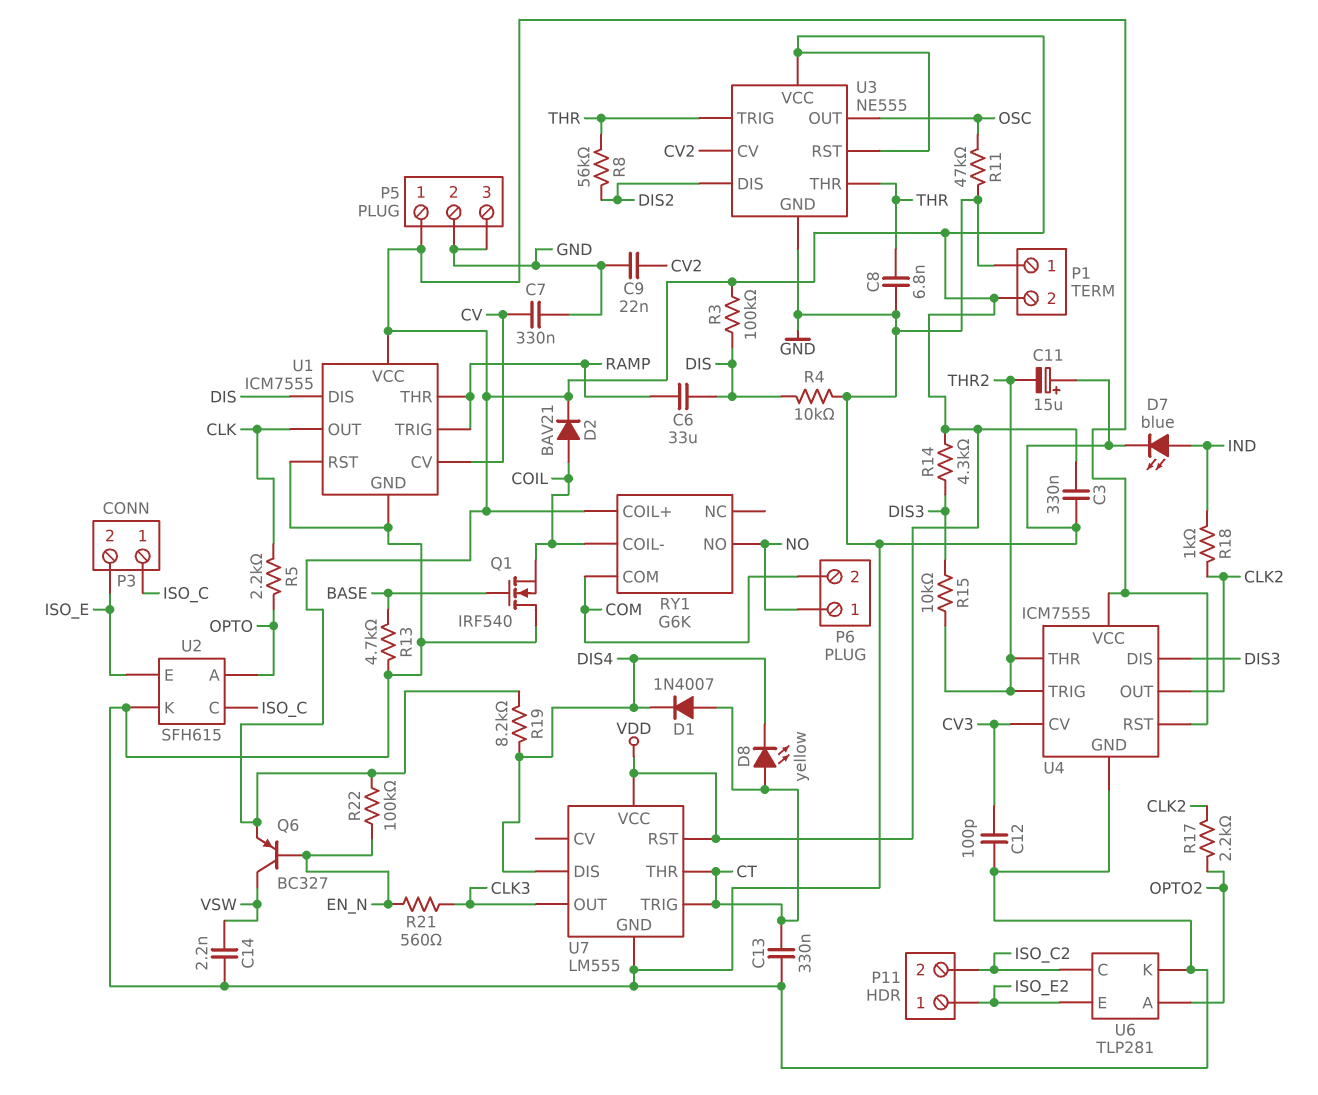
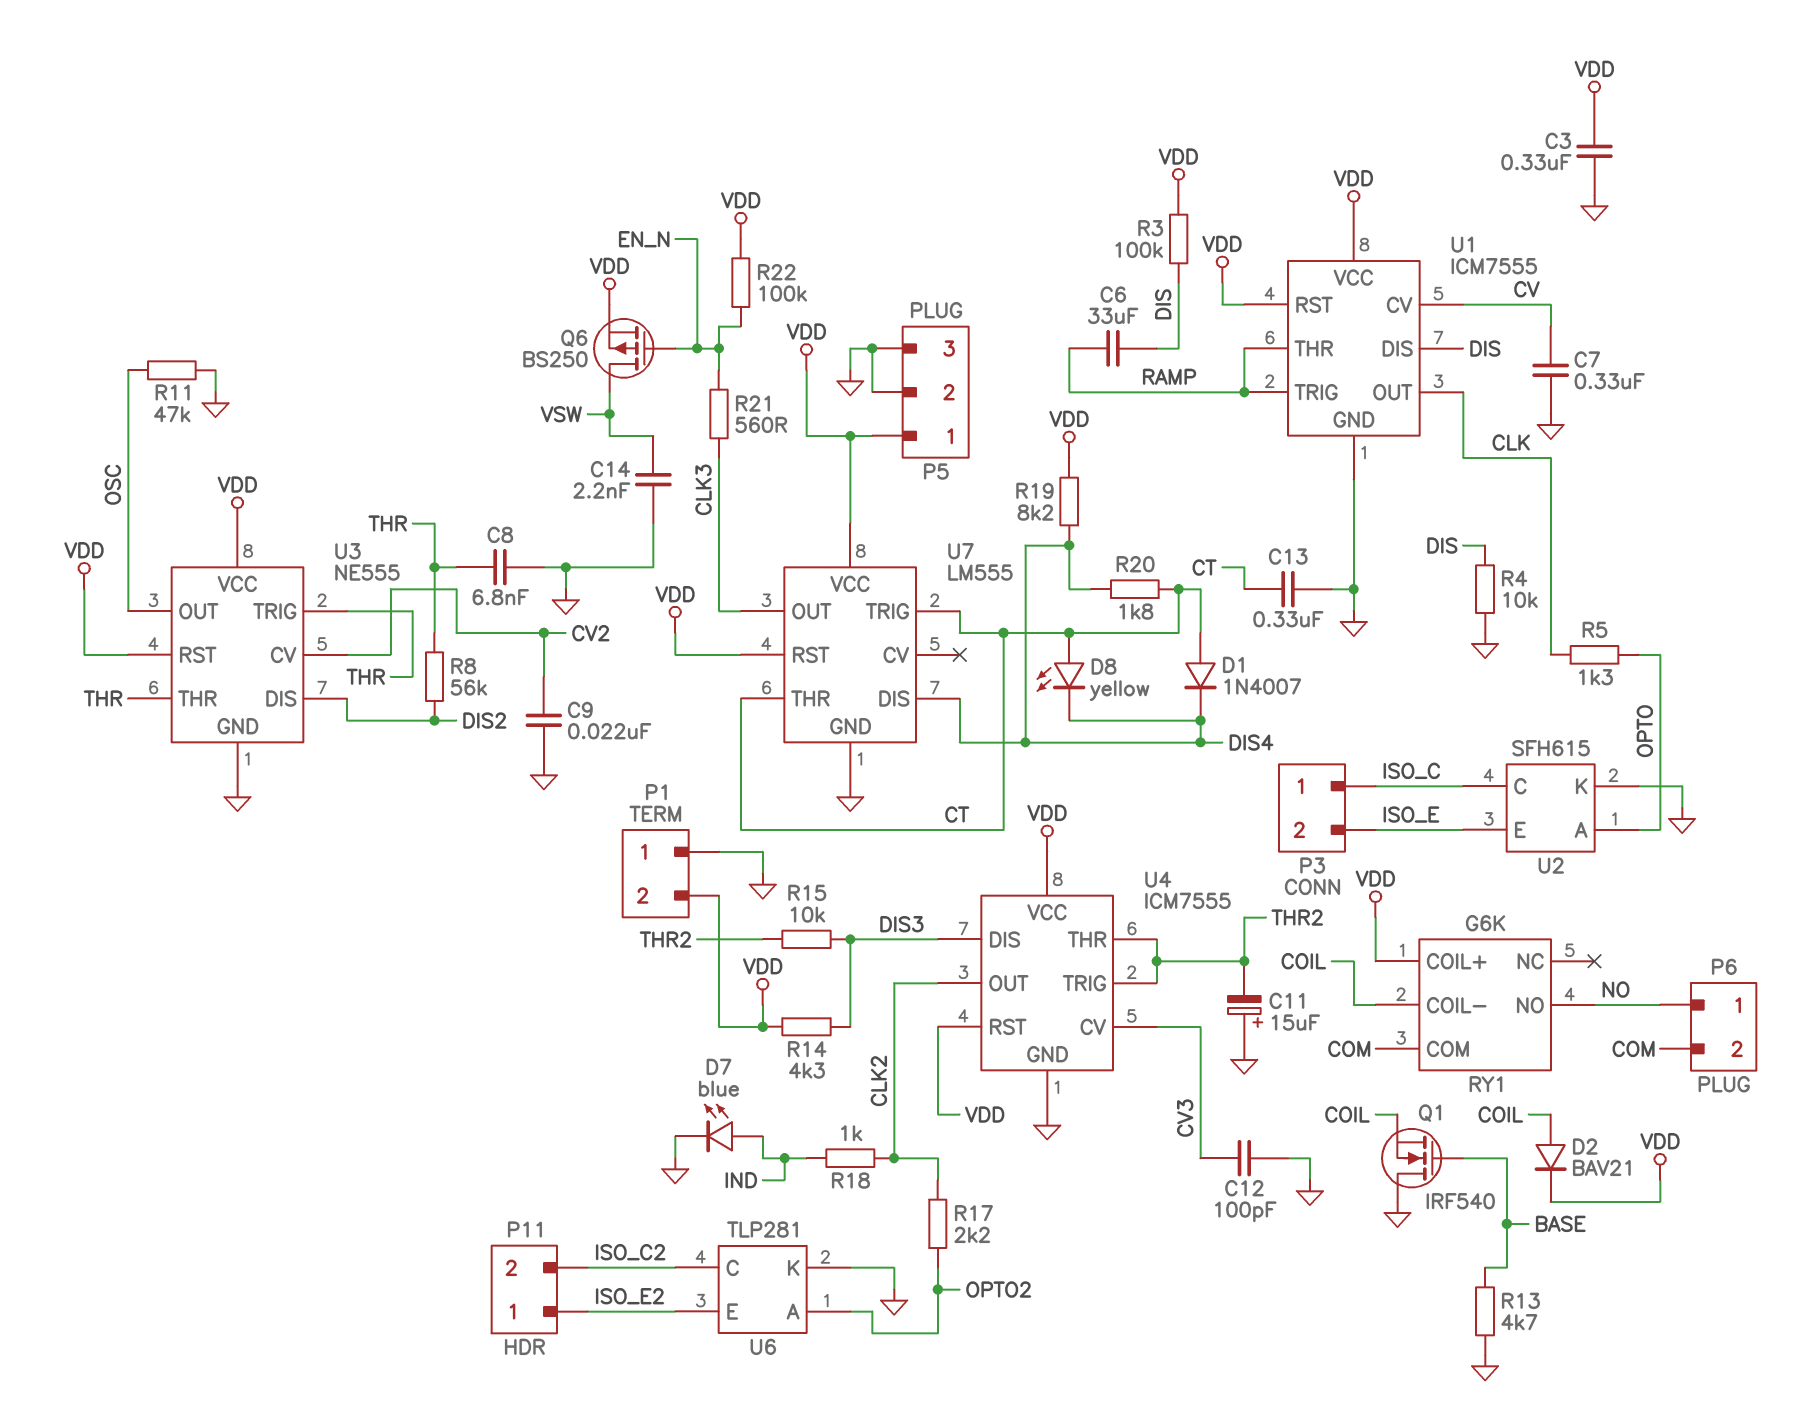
Q6: PNP BC327 (B EN_N, C VSW, E VDD) -> PMOS BS250 (G EN_N, D VSW, S VDD)
R5: 2.2k (CLK, OPTO) -> 1.3k (CLK, OPTO)
R20: none -> 1.8k (CT, DIS4)
U1 pin RST: GND -> VDD

